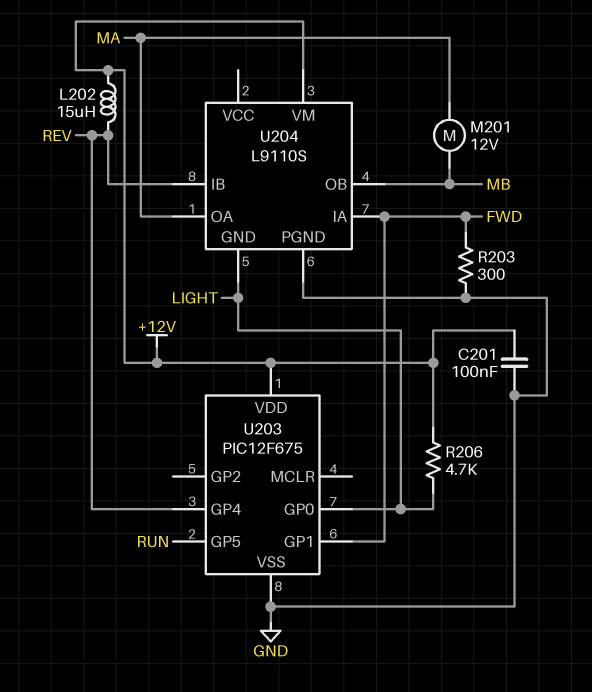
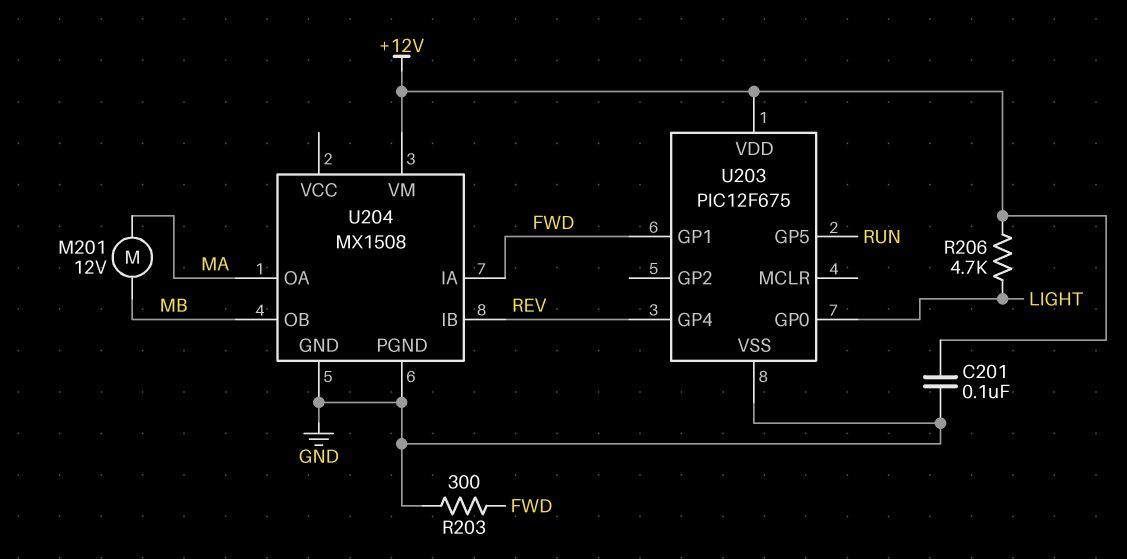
L202: 15uH (+12V, REV) -> none
U204: L9110S -> MX1508
U204 pin GND: LIGHT -> GND

